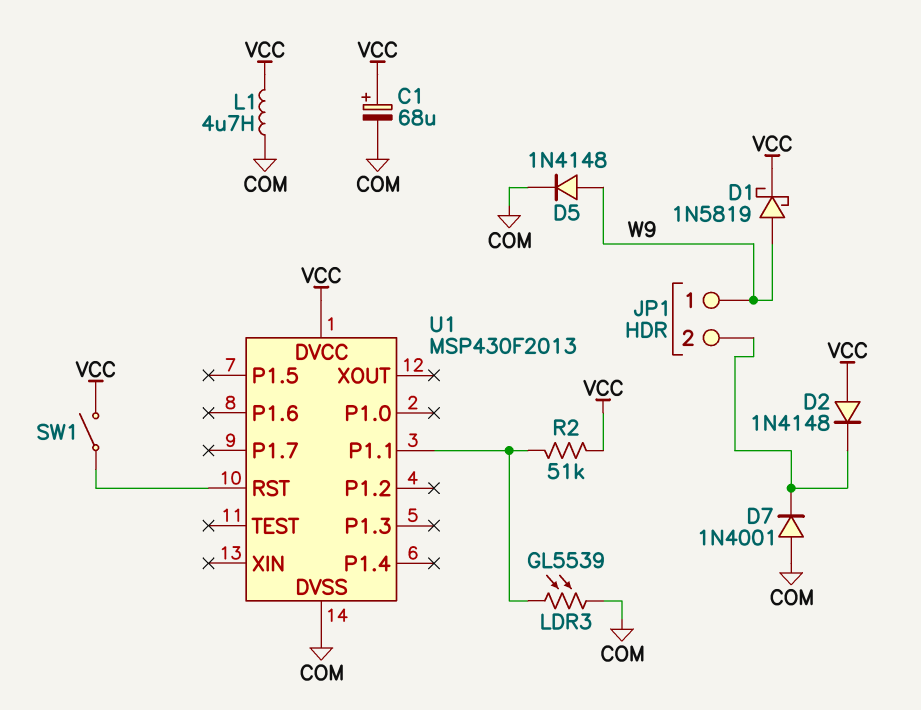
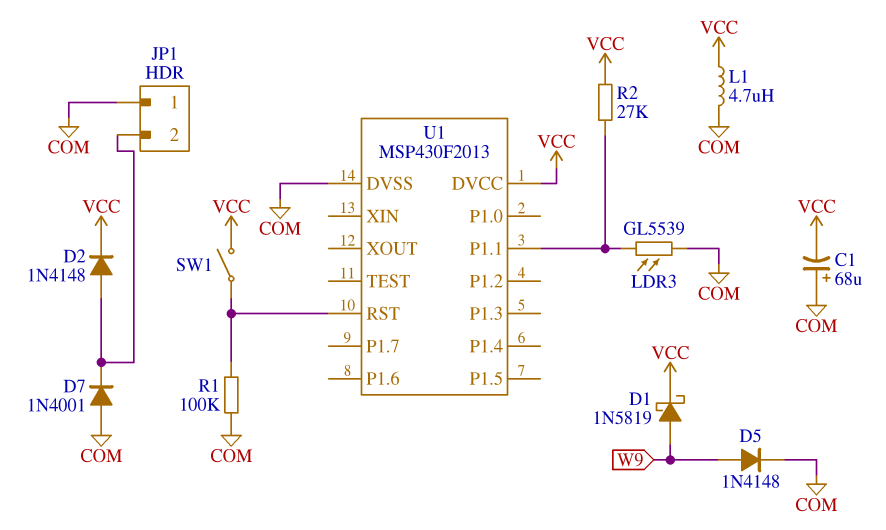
C1: 68uF (plus VCC, minus COM) -> 68uF (plus COM, minus VCC)
D2: diode 1N4148 (A VCC, K JP1/2) -> diode 1N4148 (A JP1/2, K VCC)
JP1 pin 1: W9 -> COM
R1: none -> 100k (COM, U1/RST)
R2: 51k (U1/P1.1, VCC) -> 27k (U1/P1.1, VCC)

